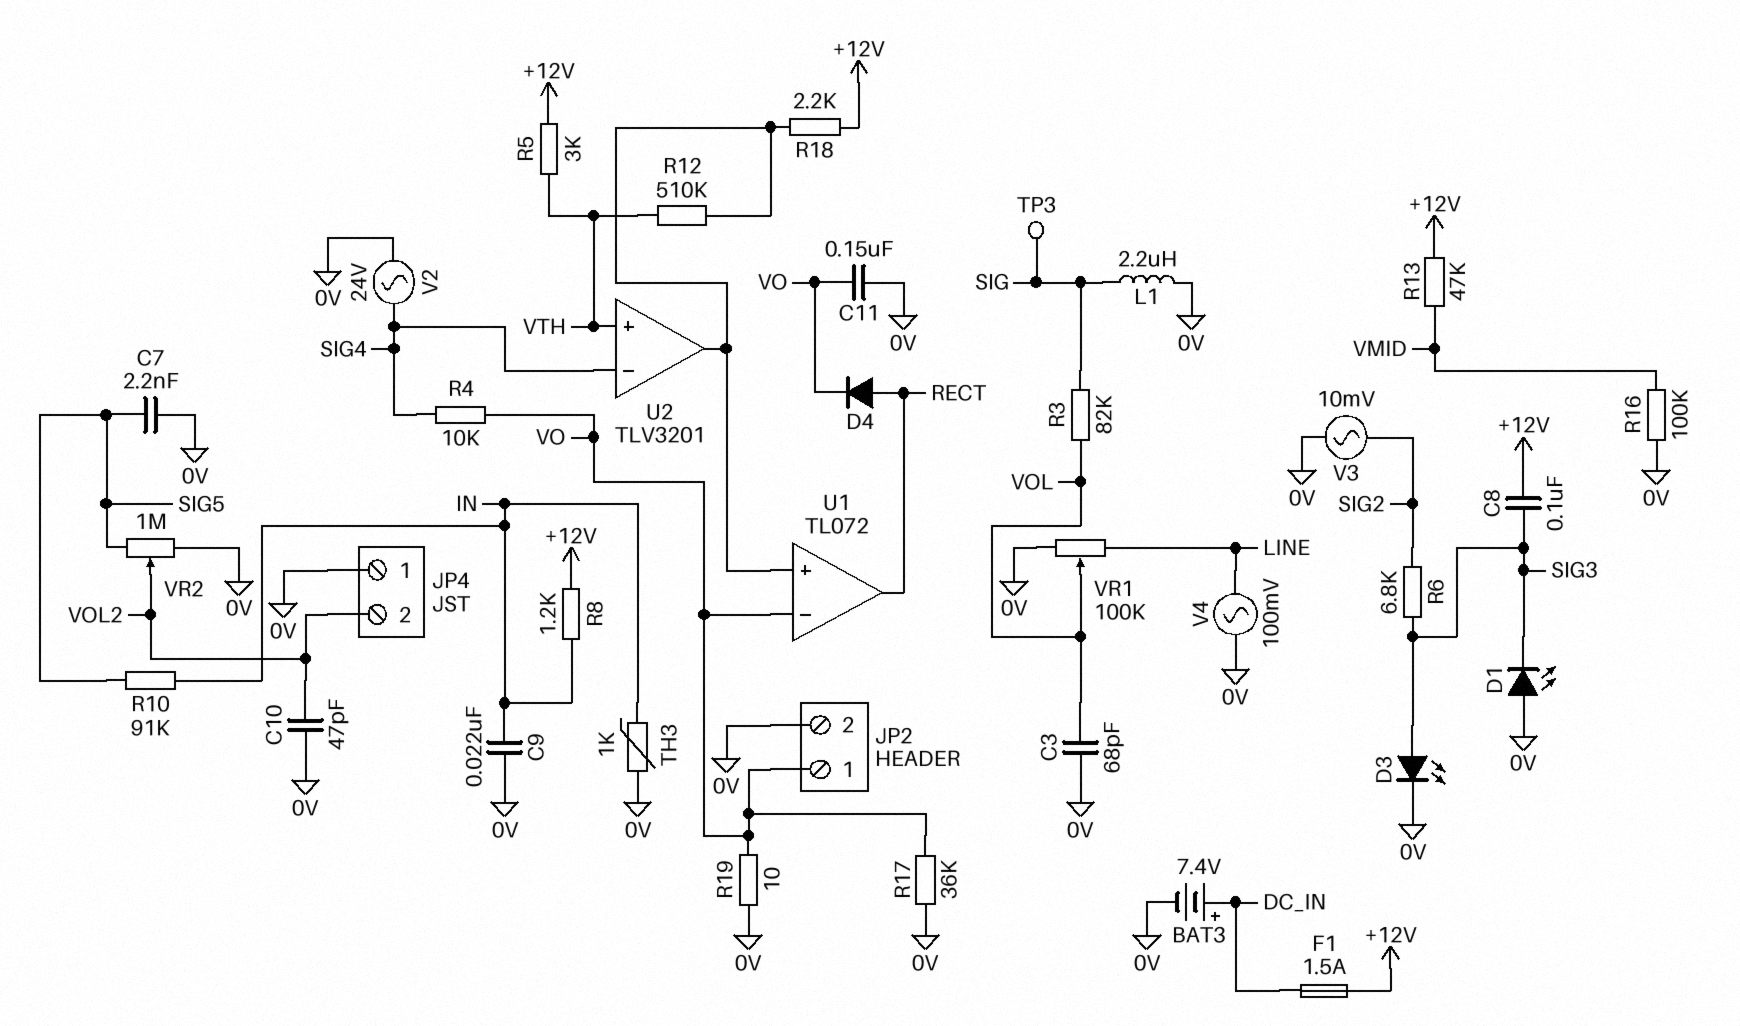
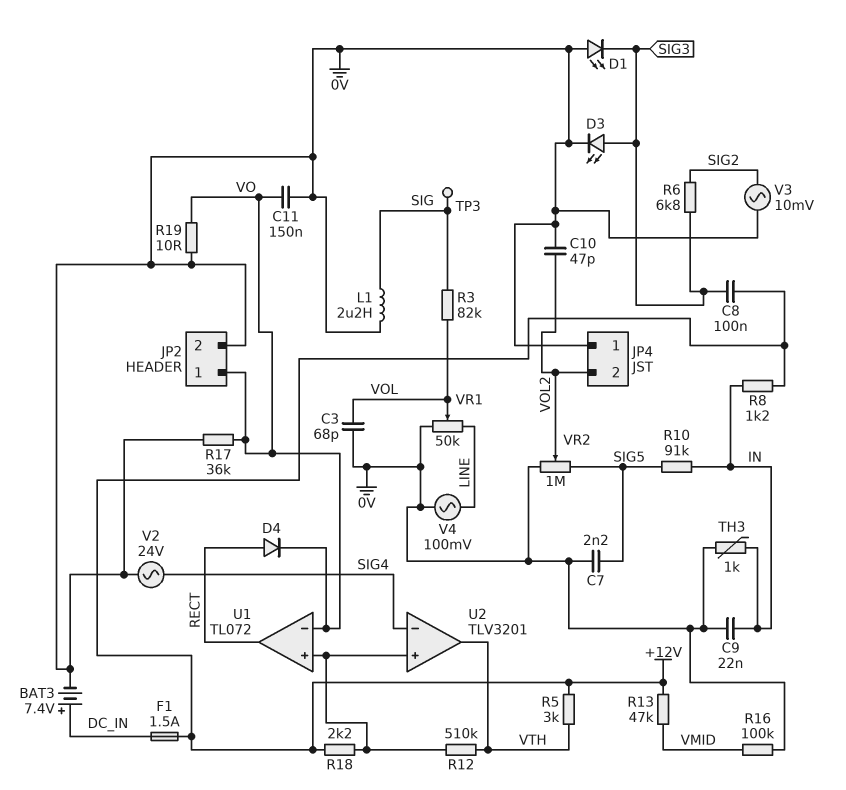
R4: 10k (SIG4, VO) -> none
U2 pin in+: VTH -> U1/in+
U2 pin out: U1/in+ -> VTH
VR1: 100k (0V, LINE, wiper VOL) -> 50k (0V, LINE, wiper VOL)

